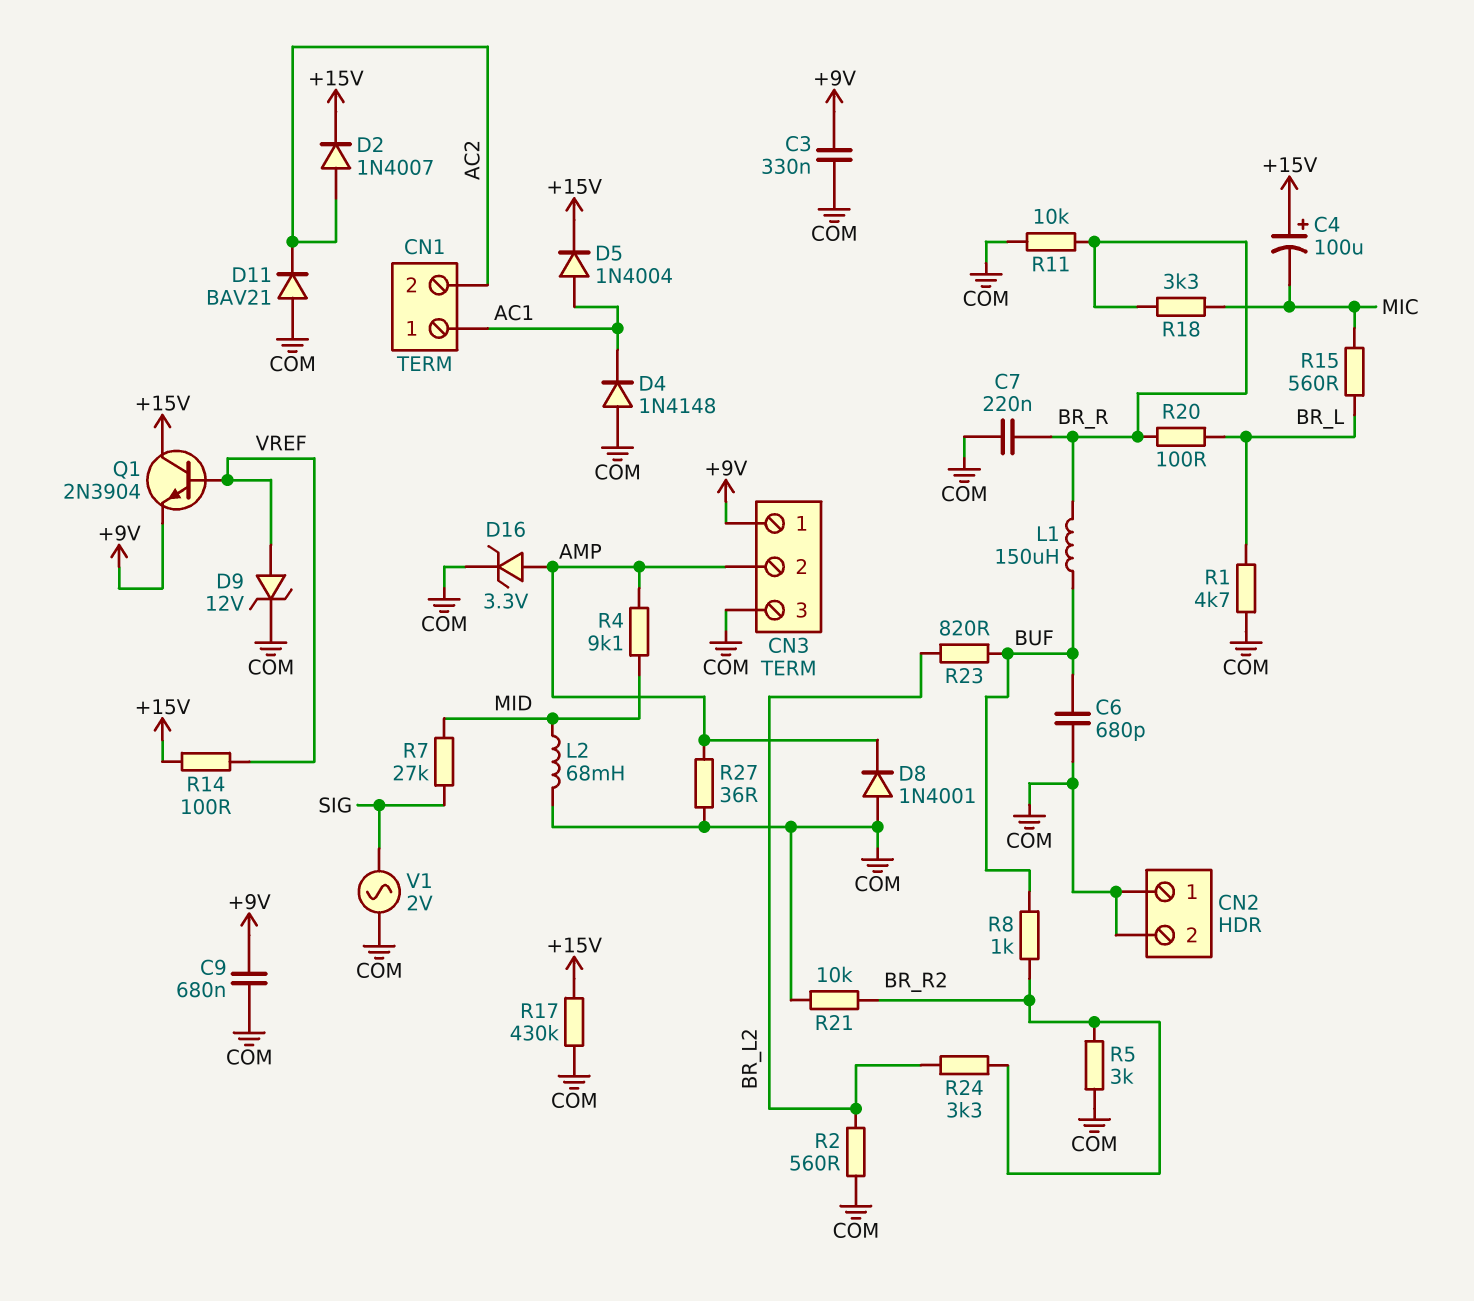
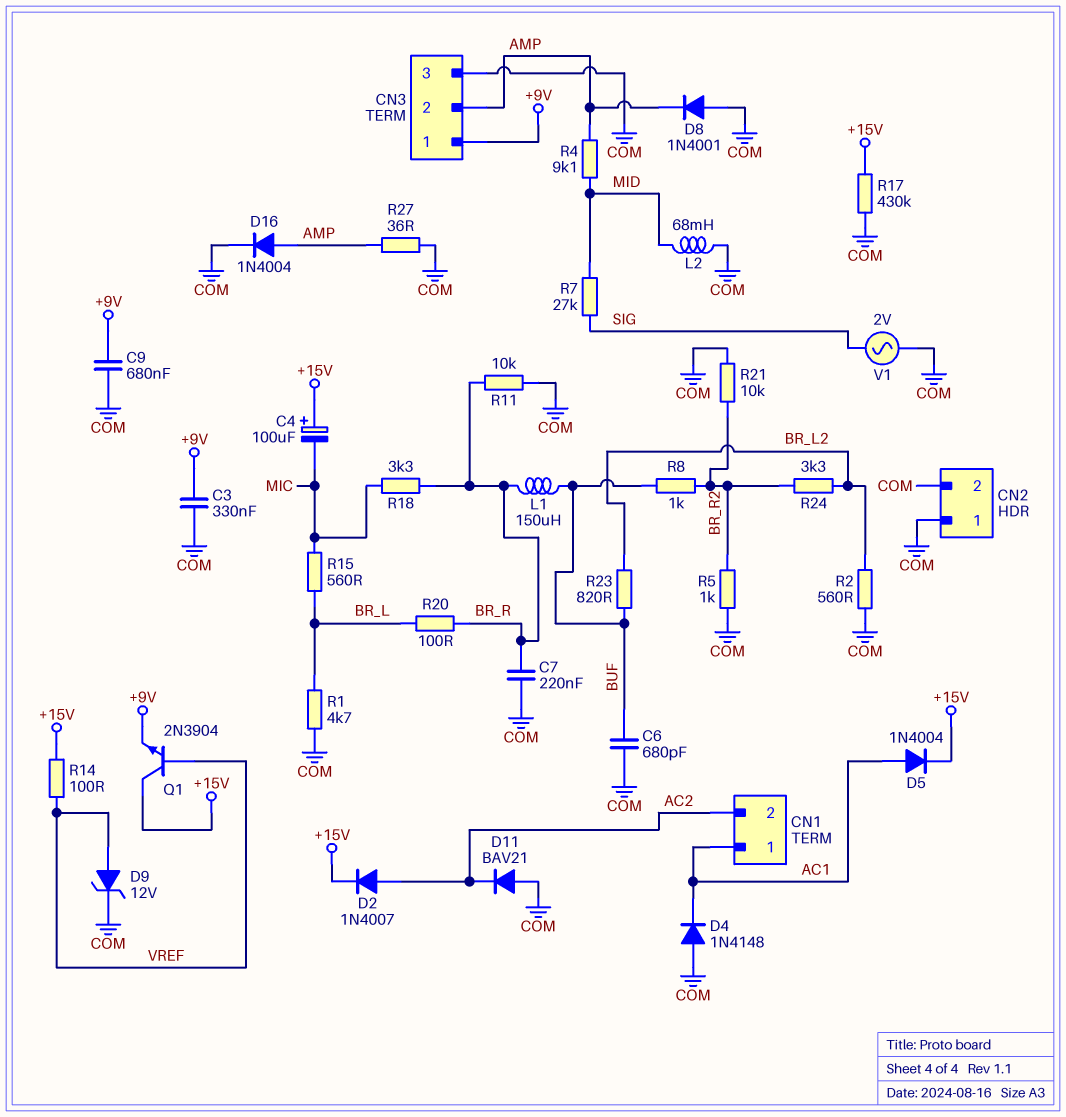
D16: zener 3.3V (A AMP, K COM) -> diode 1N4004 (A AMP, K COM)
R5: 3k (BR_R2, COM) -> 1k (BR_R2, COM)

